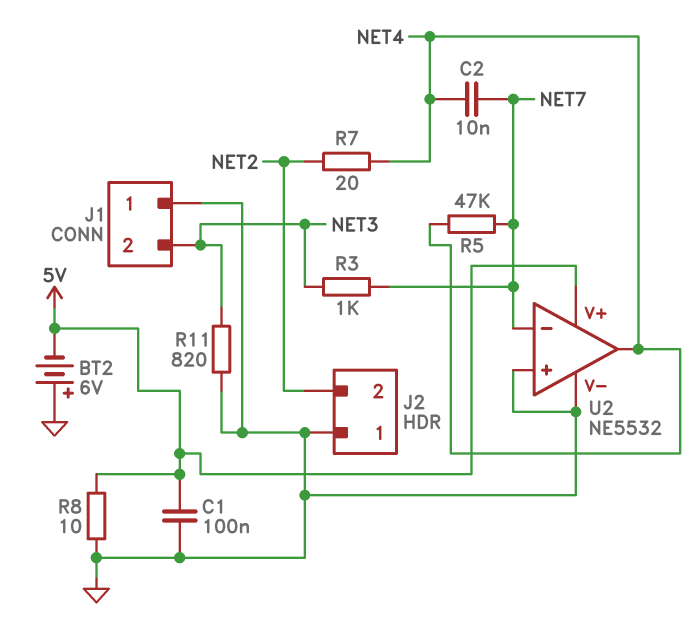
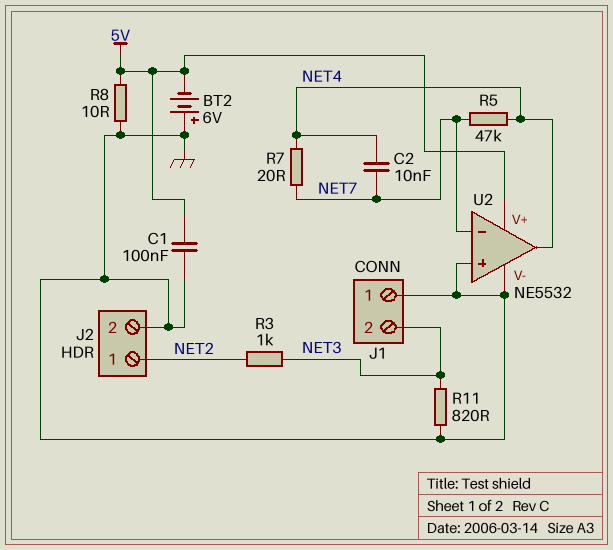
J2 pin 1: GND -> NET2
J2 pin 2: NET2 -> GND
R3: 1k (NET3, NET7) -> 1k (NET2, NET3)
R7: 20 (NET2, NET4) -> 20 (NET4, NET7)

